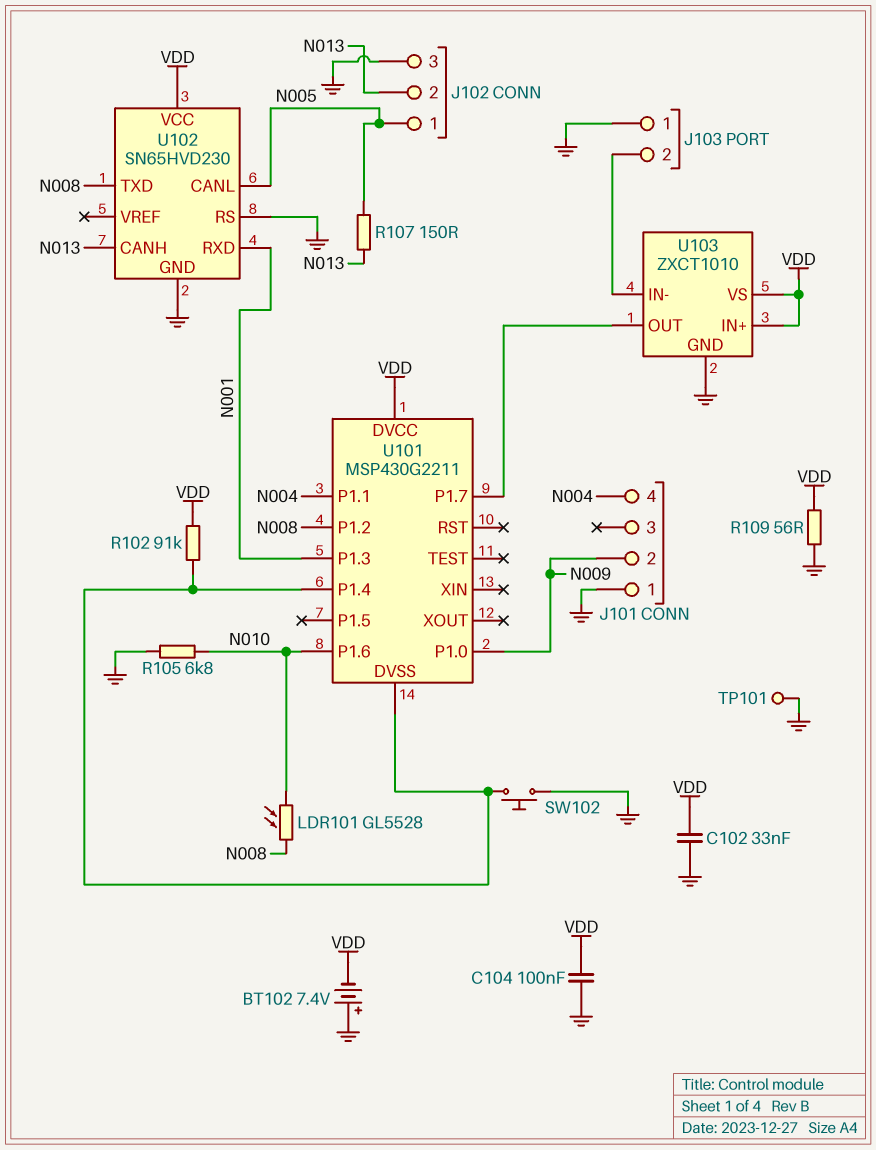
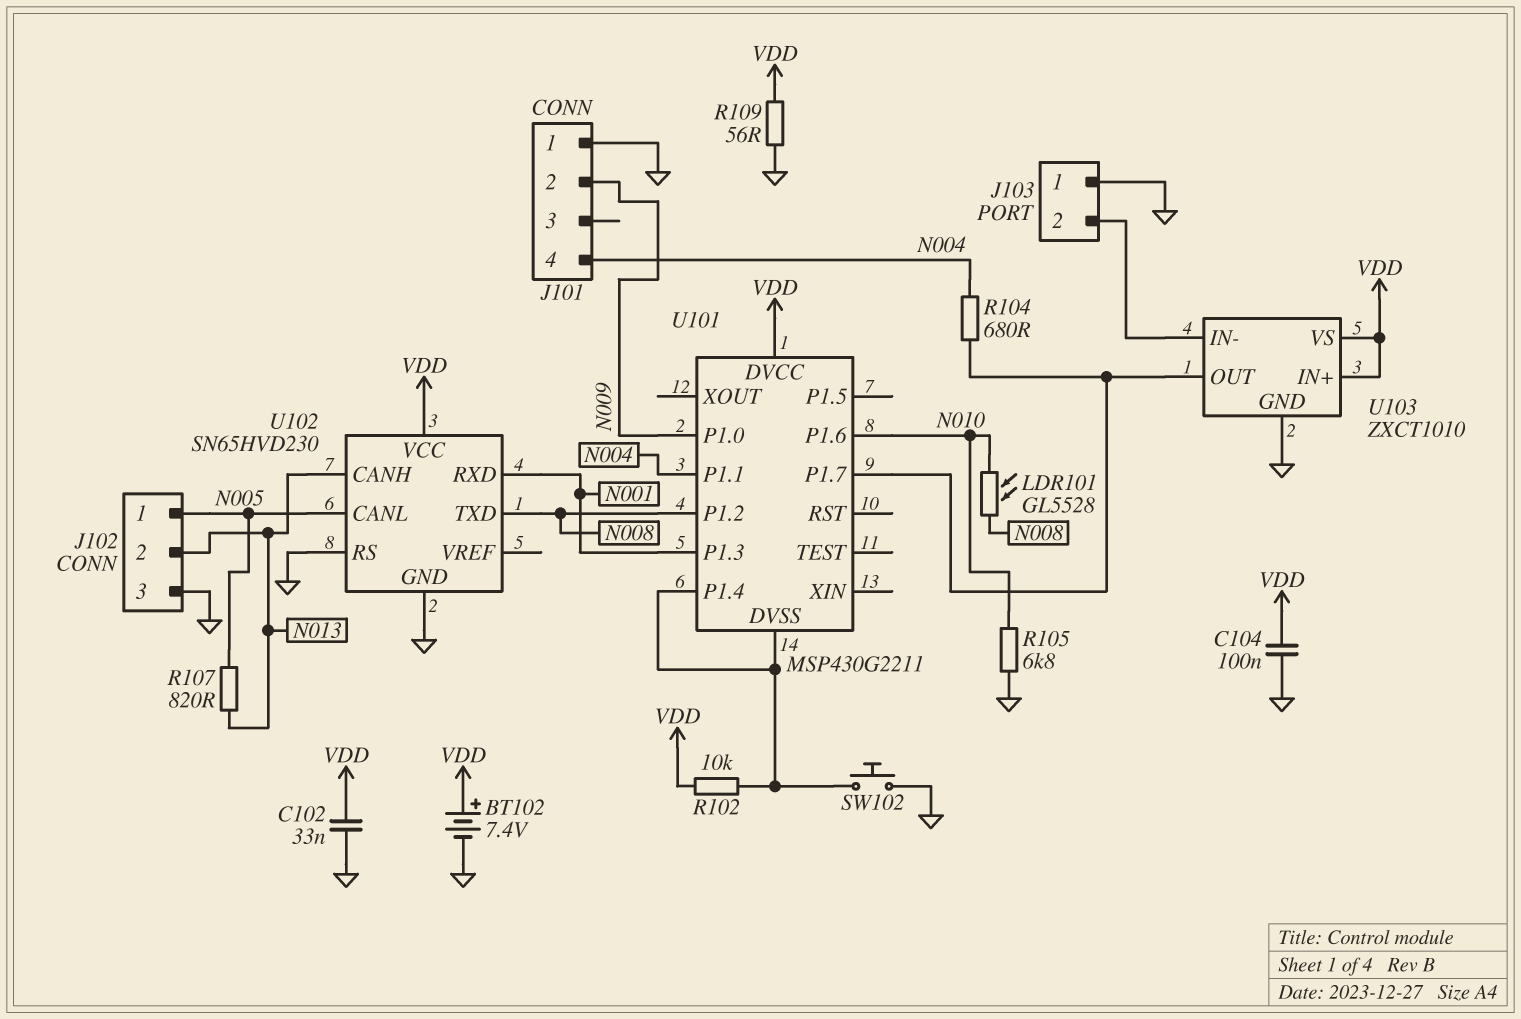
BT102: 7.4V (plus GND, minus VDD) -> 7.4V (plus VDD, minus GND)
R102: 91k (U101/DVSS, VDD) -> 10k (U101/DVSS, VDD)
R104: none -> 680 (N004, U101/P1.7)
R107: 150 (N005, N013) -> 820 (N005, N013)
TP101: test point (GND) -> none

